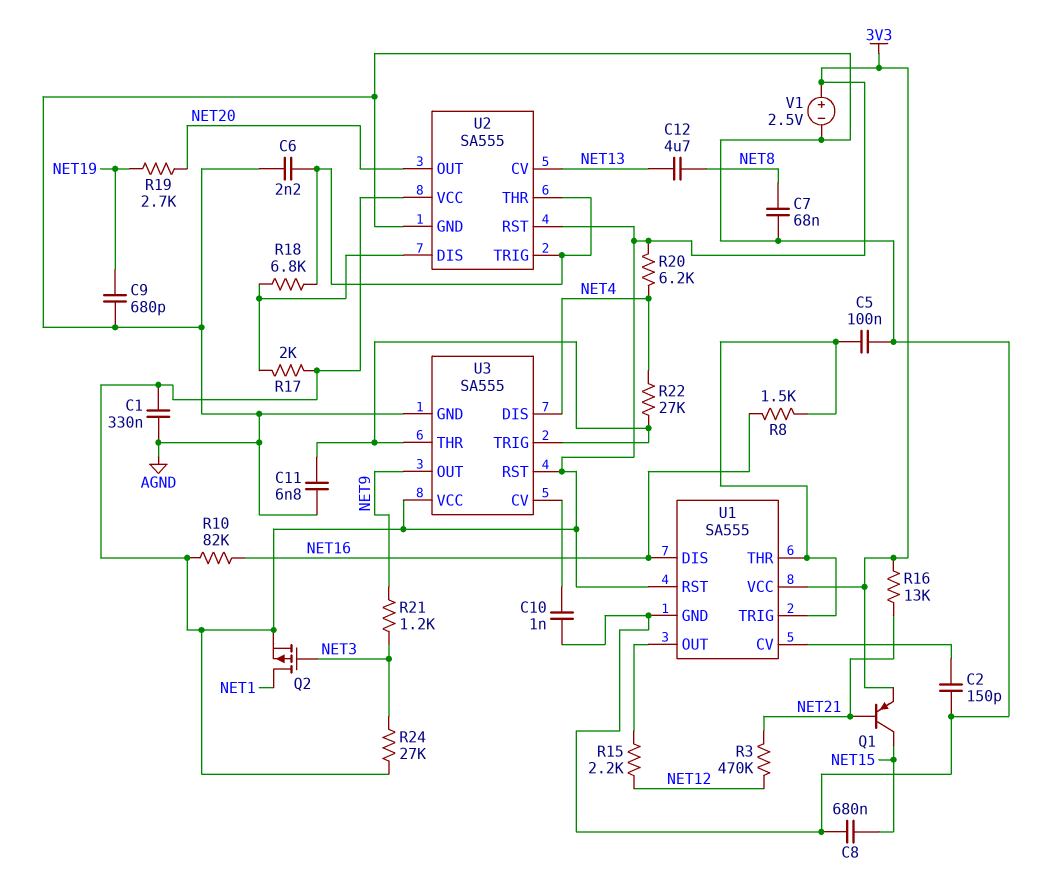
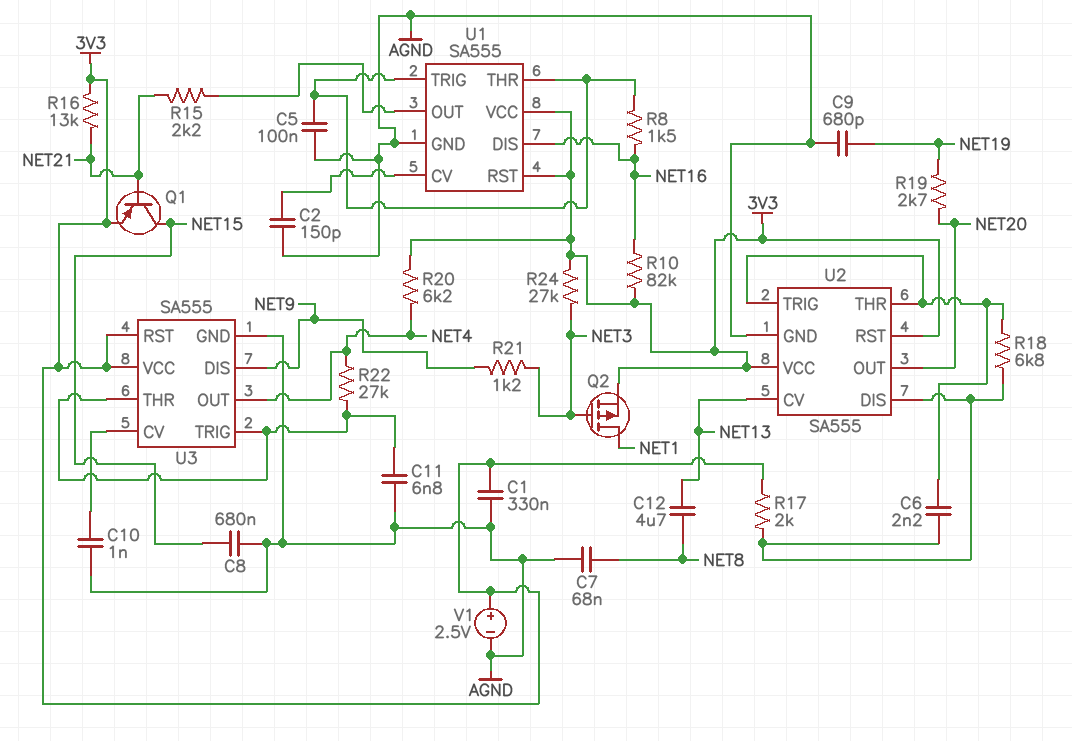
C6: 2.2nF (AGND, U2/THR) -> 2.2nF (U2/DIS, U2/THR)
R3: 470k (NET12, NET21) -> none
R15: 2.2k (NET12, U1/OUT) -> 2.2k (NET21, U1/OUT)
U3 pin DIS: NET4 -> NET9
U3 pin OUT: NET9 -> NET4

